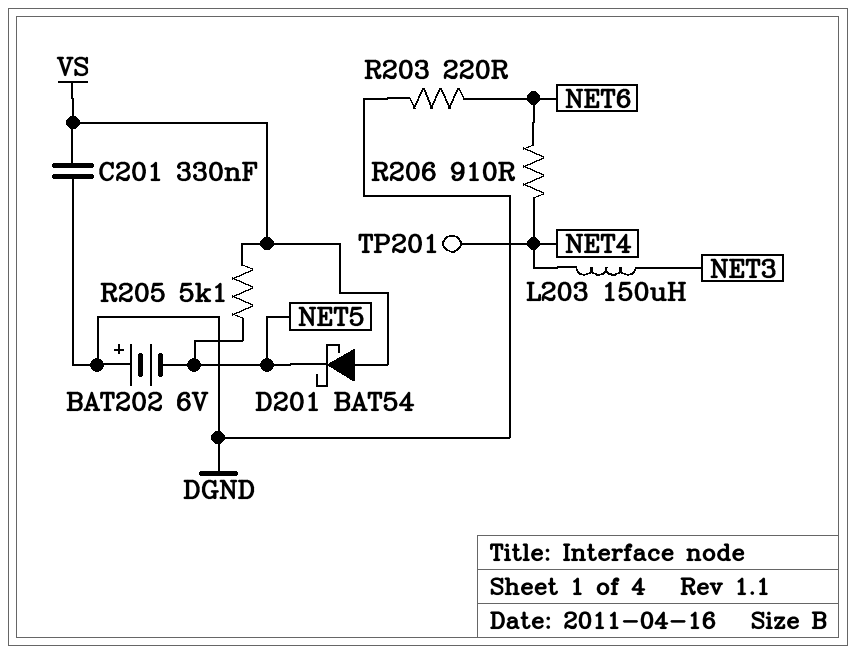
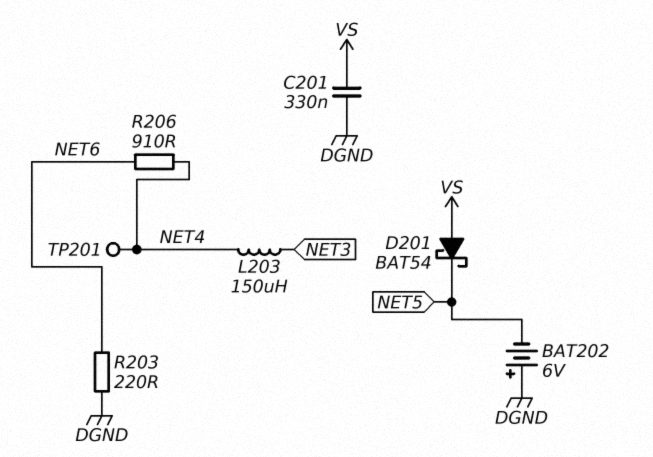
R205: 5.1k (NET5, VS) -> none

